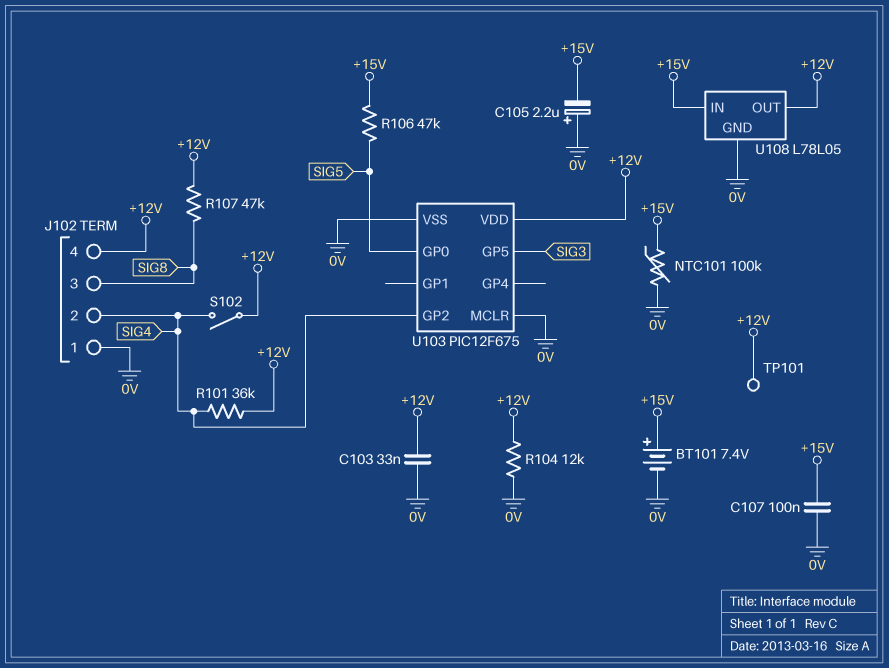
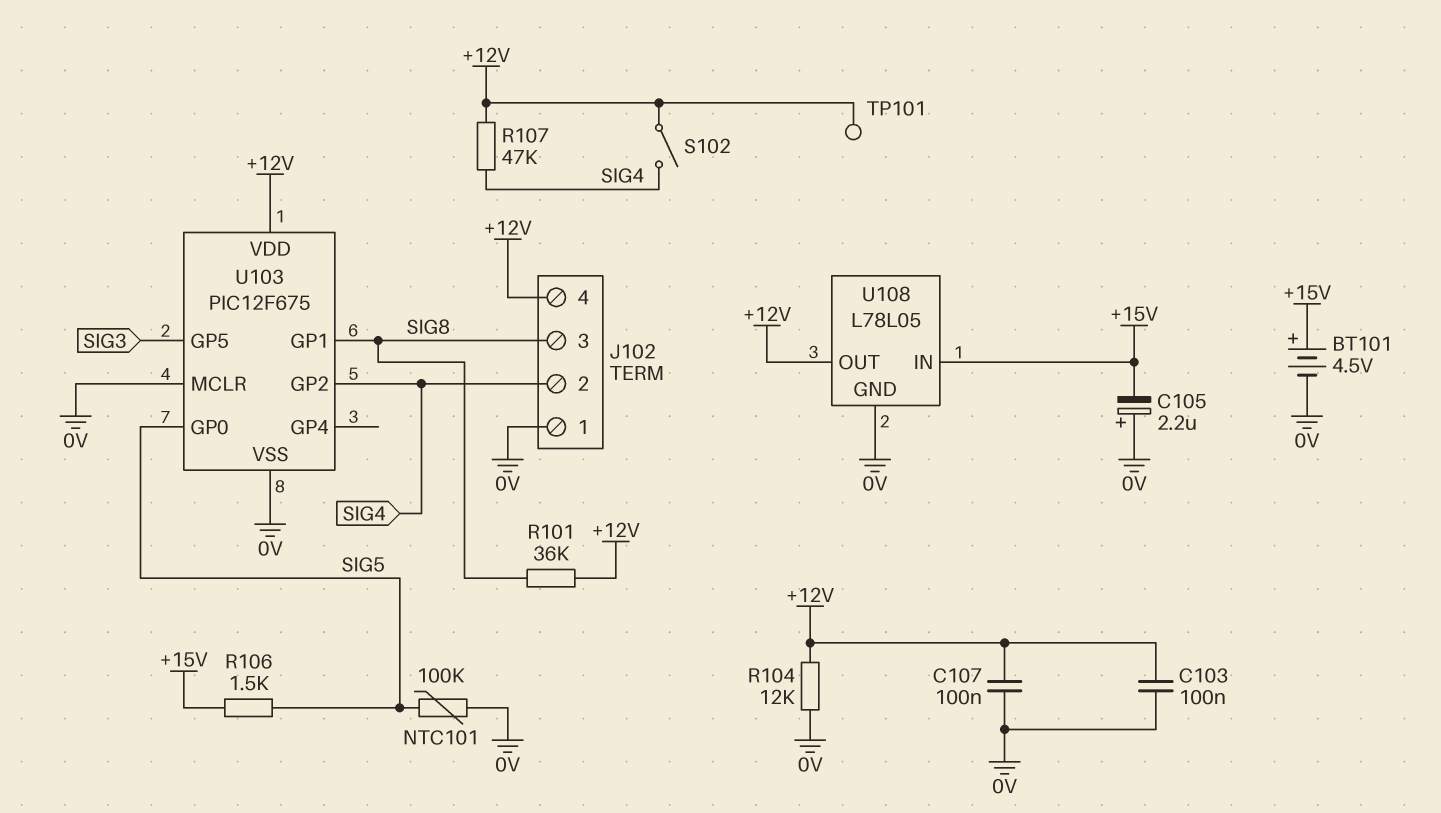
BT101: 7.4V (plus +15V, minus 0V) -> 4.5V (plus +15V, minus 0V)
C103: 33nF (+12V, 0V) -> 100nF (+12V, 0V)
C107: 100nF (+15V, 0V) -> 100nF (+12V, 0V)
NTC101: 100k (+15V, 0V) -> 100k (0V, SIG5)
R101: 36k (+12V, SIG4) -> 36k (+12V, SIG8)
R106: 47k (+15V, SIG5) -> 1.5k (+15V, SIG5)
R107: 47k (+12V, SIG8) -> 47k (+12V, SIG4)
U103 pin GP1: none -> SIG8

